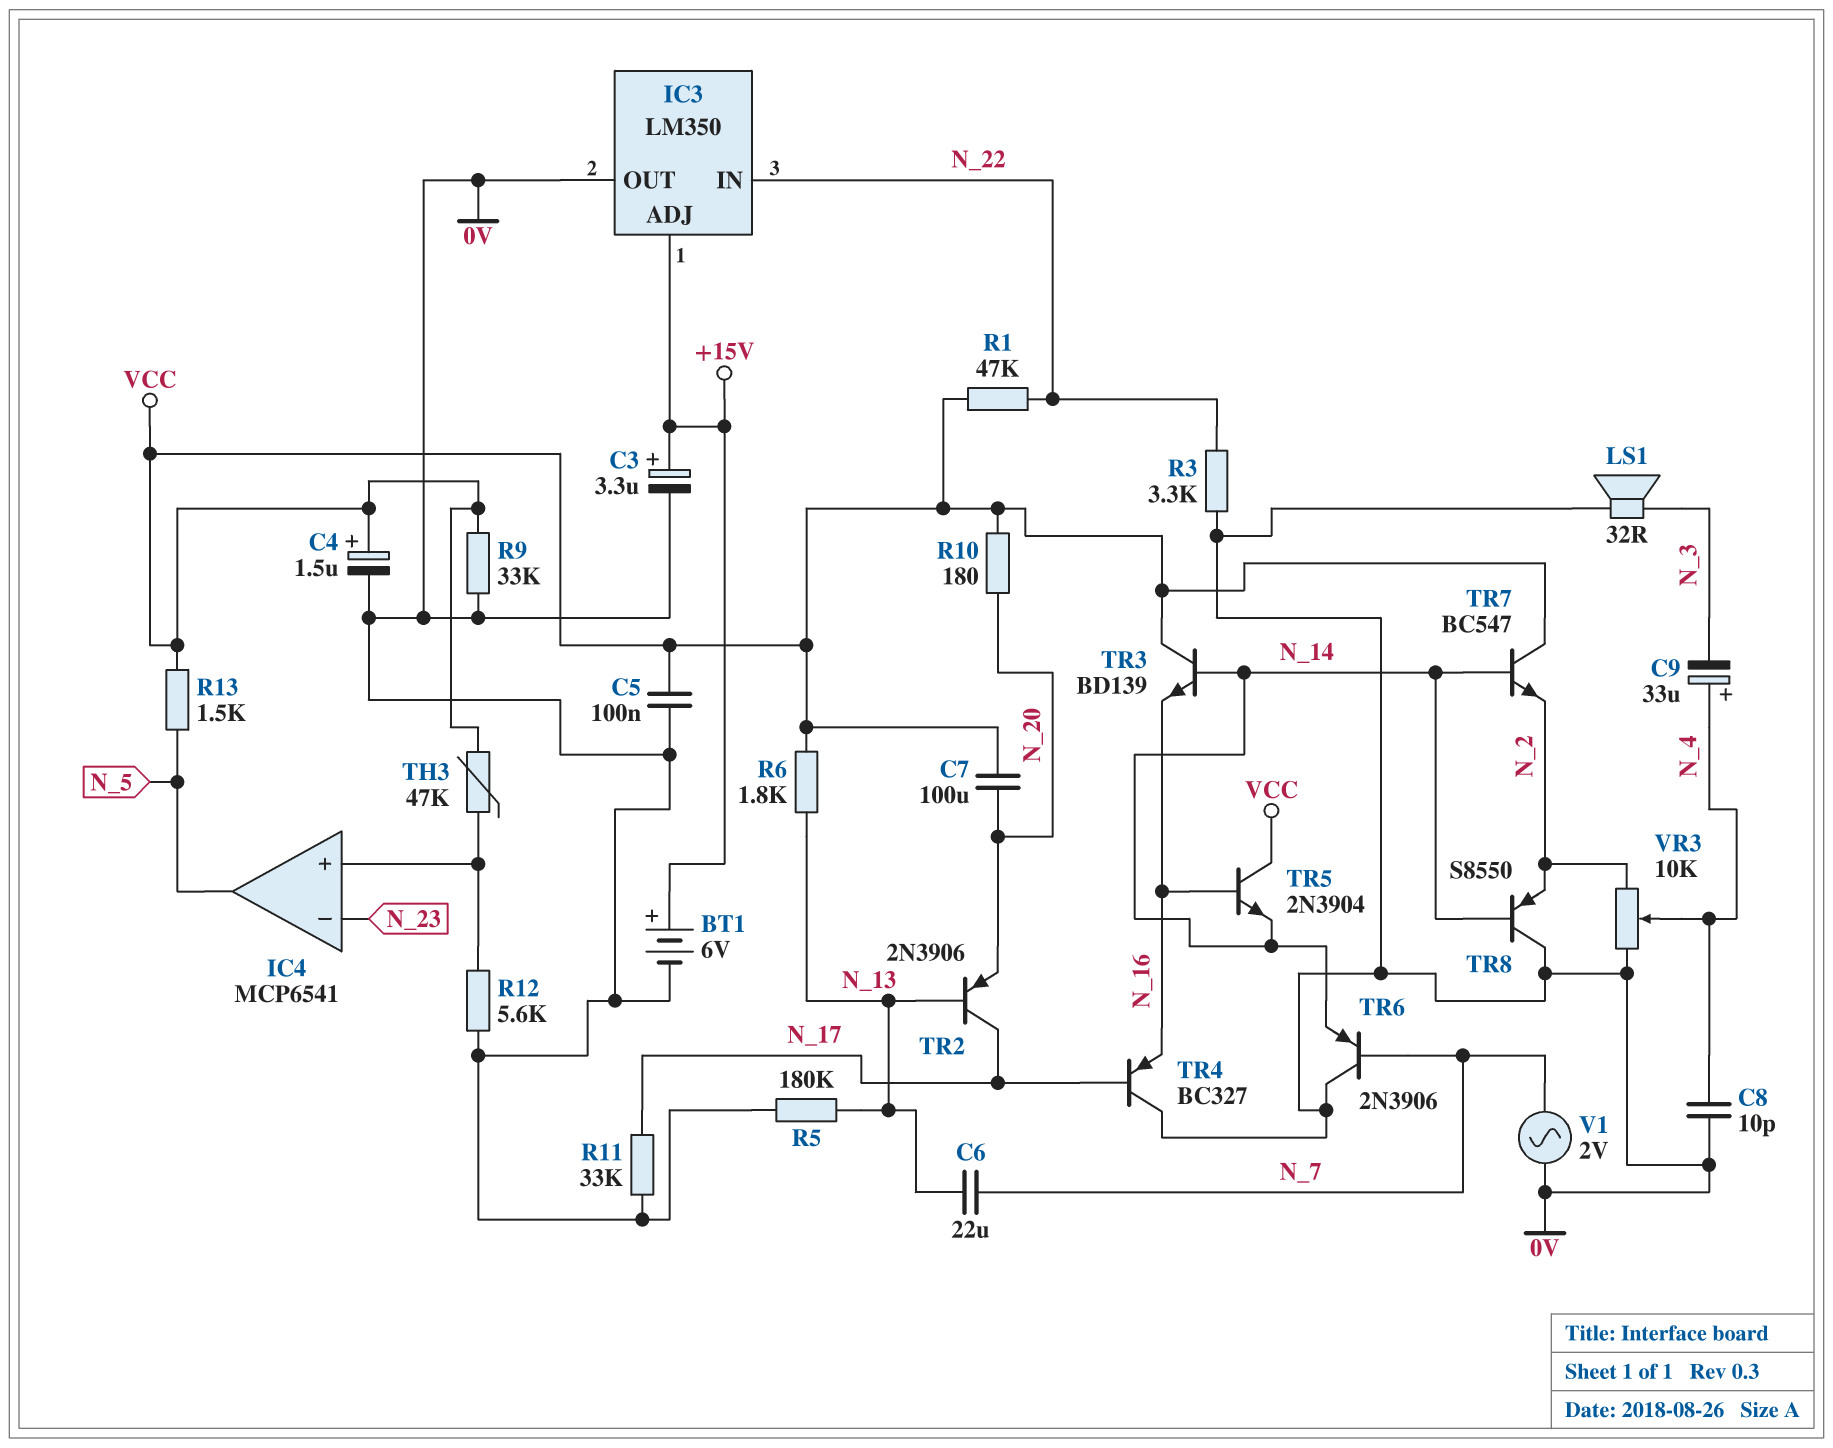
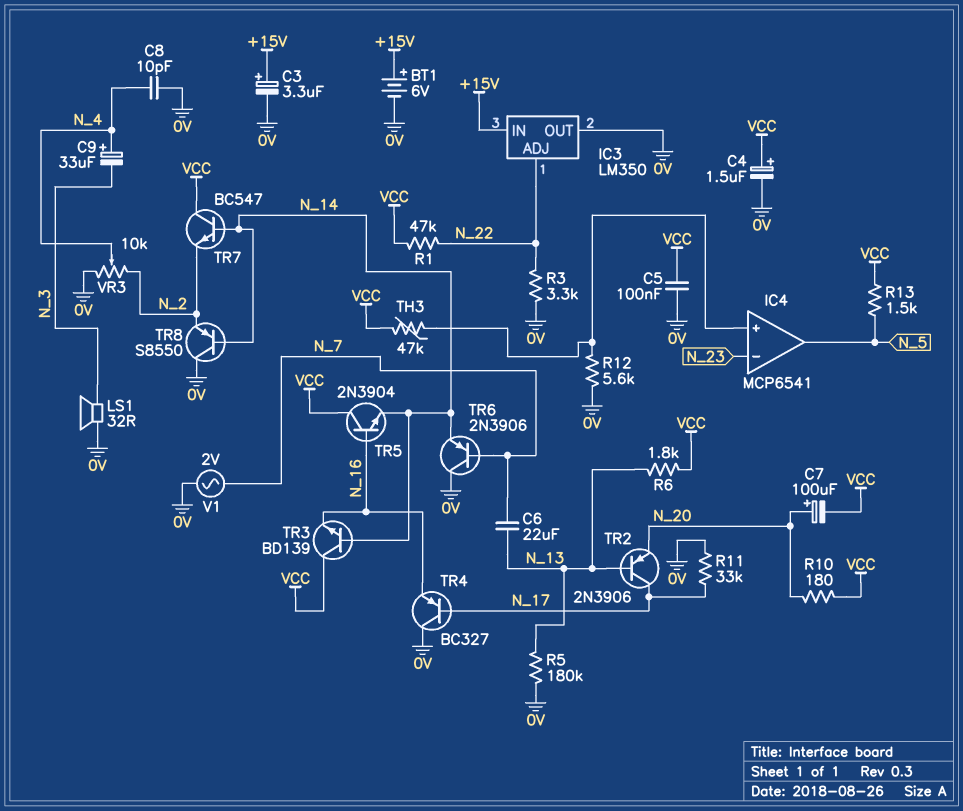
C7: 100uF (N_20, VCC) -> 100uF (plus N_20, minus VCC)
IC3 pin ADJ: +15V -> N_22
IC3 pin IN: N_22 -> +15V
R9: 33k (0V, VCC) -> none

